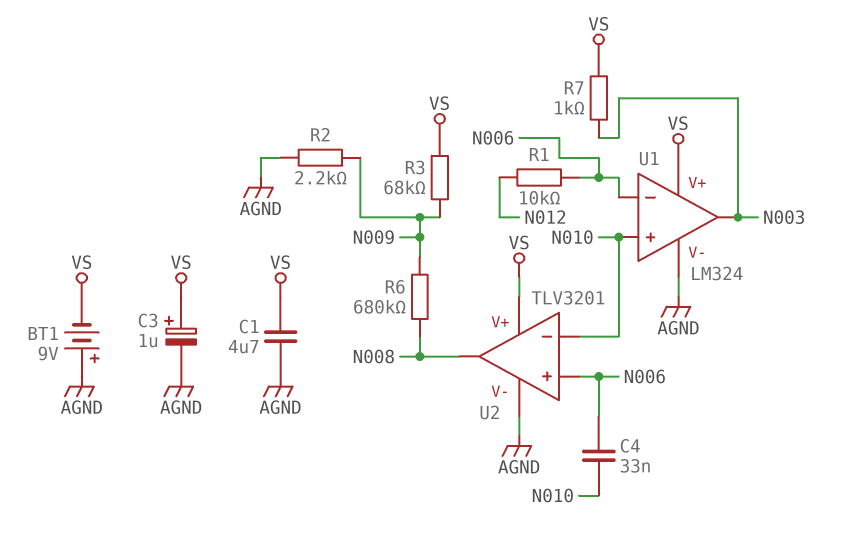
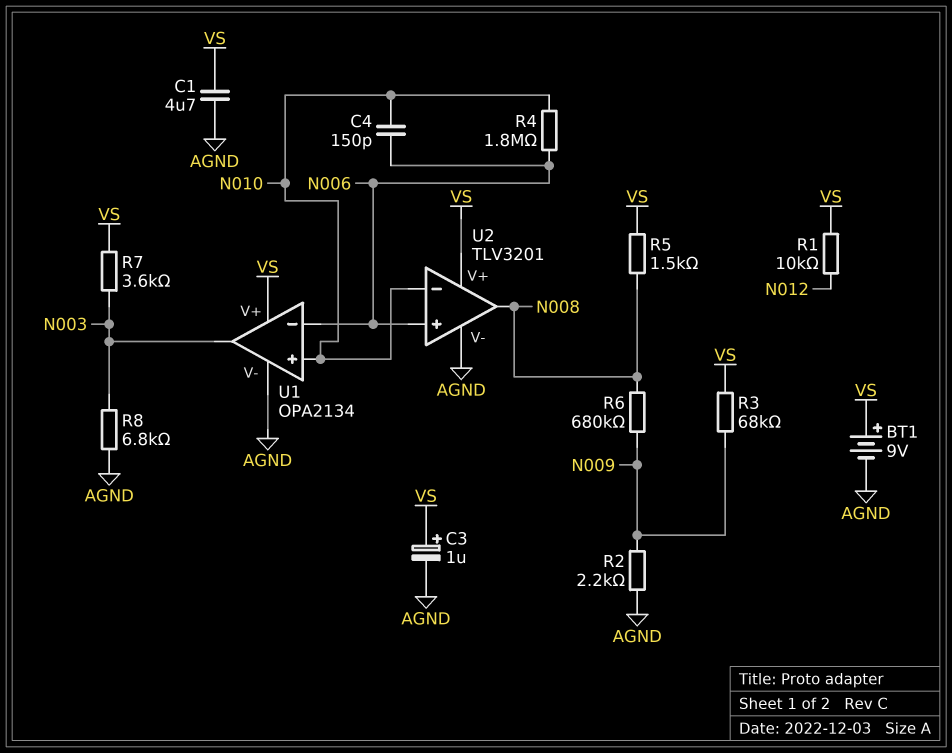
BT1: 9V (plus AGND, minus VS) -> 9V (plus VS, minus AGND)
C4: 33nF (N006, N010) -> 150pF (N006, N010)
R1: 10k (N006, N012) -> 10k (N012, VS)
R4: none -> 1.8M (N006, N010)
R5: none -> 1.5k (N008, VS)
R7: 1k (N003, VS) -> 3.6k (N003, VS)
R8: none -> 6.8k (AGND, N003)
U1: LM324 -> OPA2134

